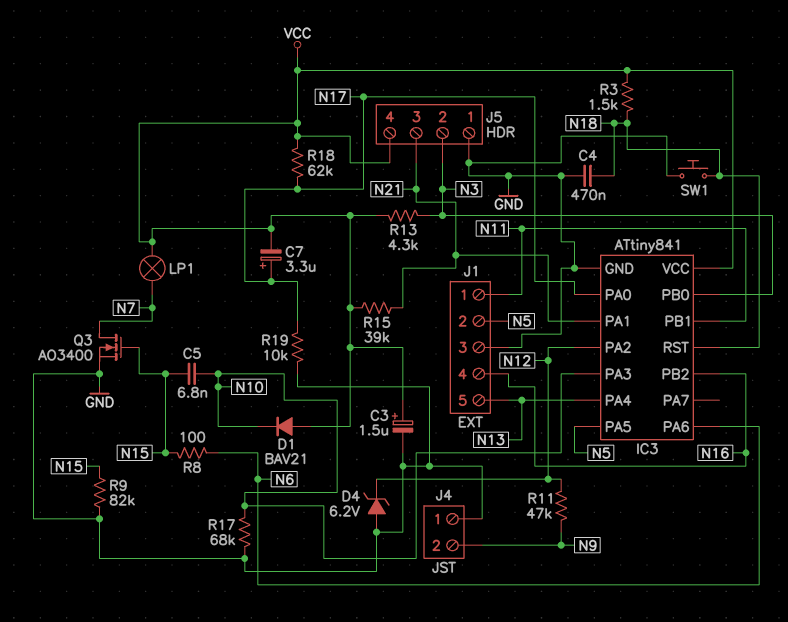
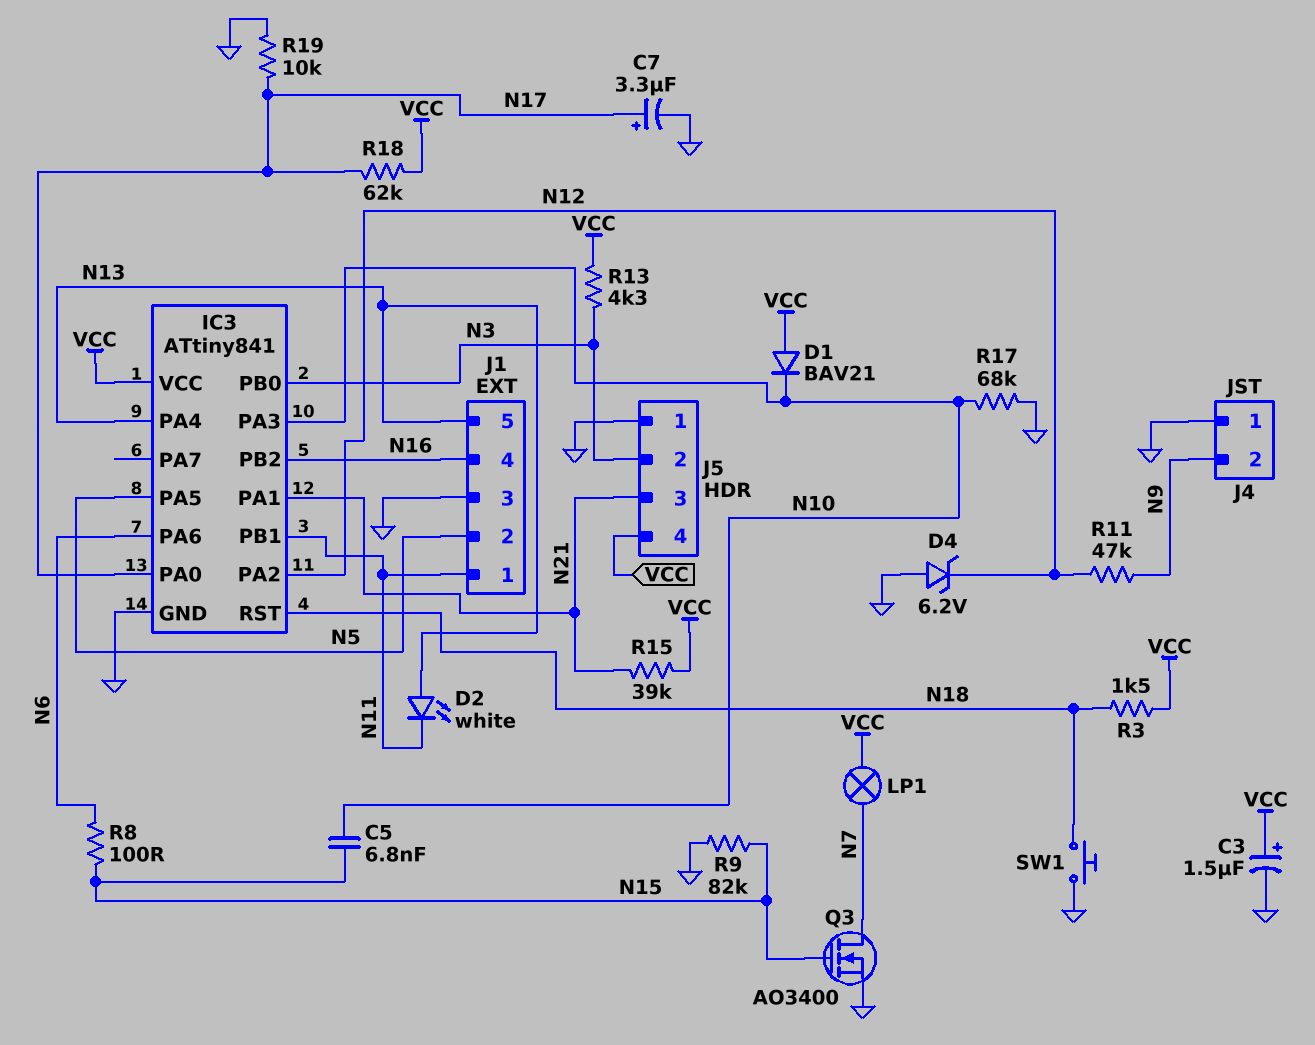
C4: 470nF (GND, N18) -> none
C7: 3.3uF (plus N17, minus VCC) -> 3.3uF (plus N17, minus GND)
D2: none -> LED white (A N13, K N11)

